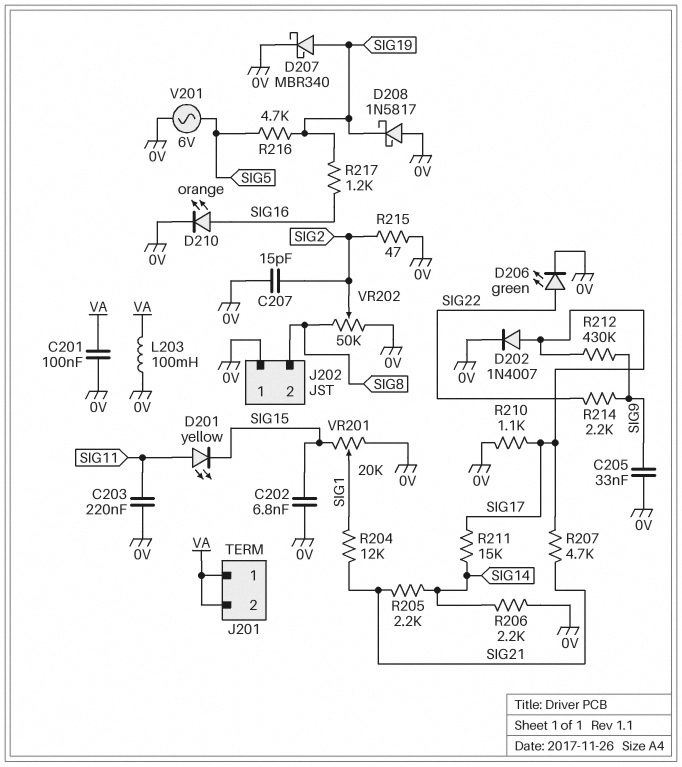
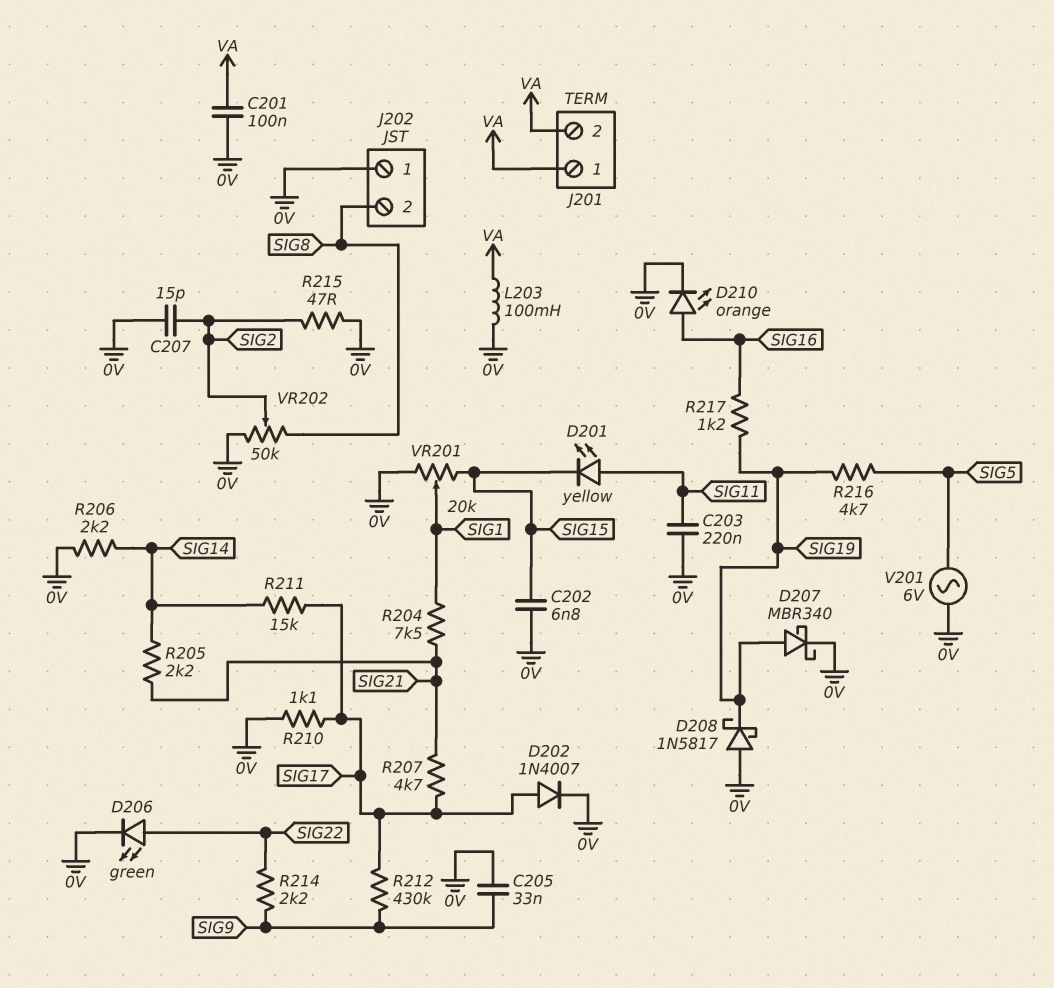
R204: 12k (SIG1, SIG21) -> 7.5k (SIG1, SIG21)

